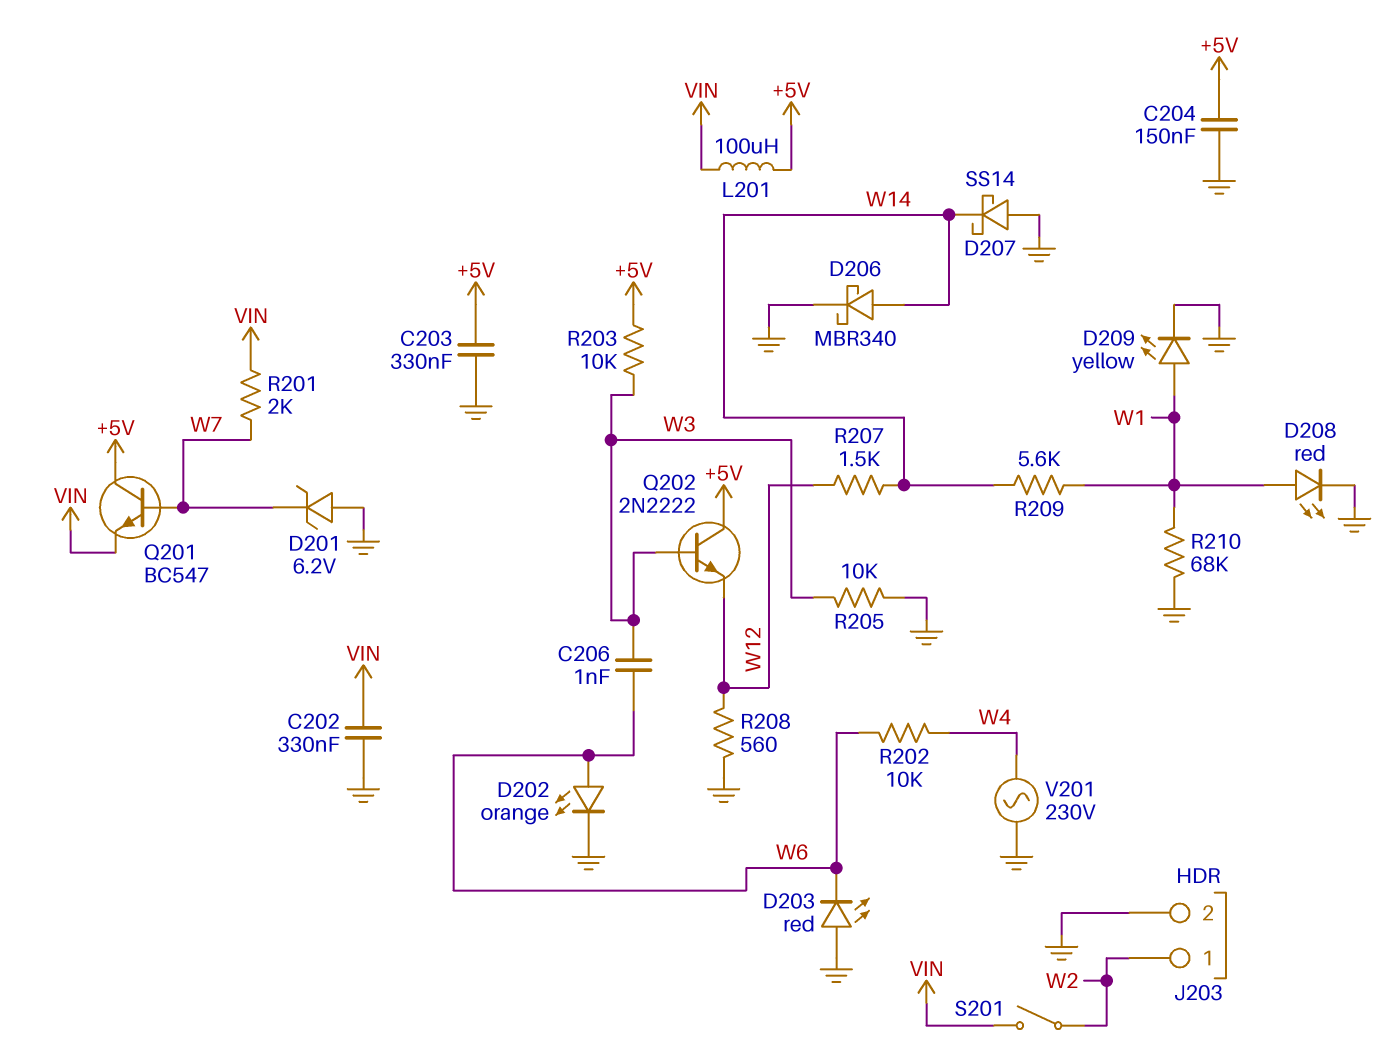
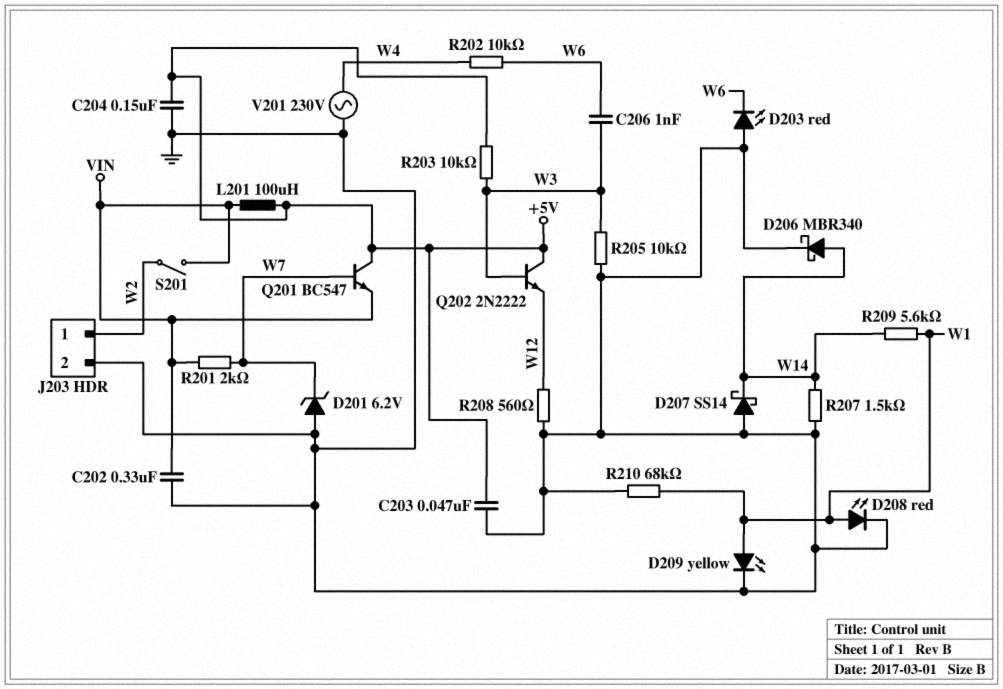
C203: 330nF (+5V, GND) -> 47nF (+5V, GND)
D202: LED orange (A W6, K GND) -> none
R207: 1.5k (W12, W14) -> 1.5k (GND, W14)

